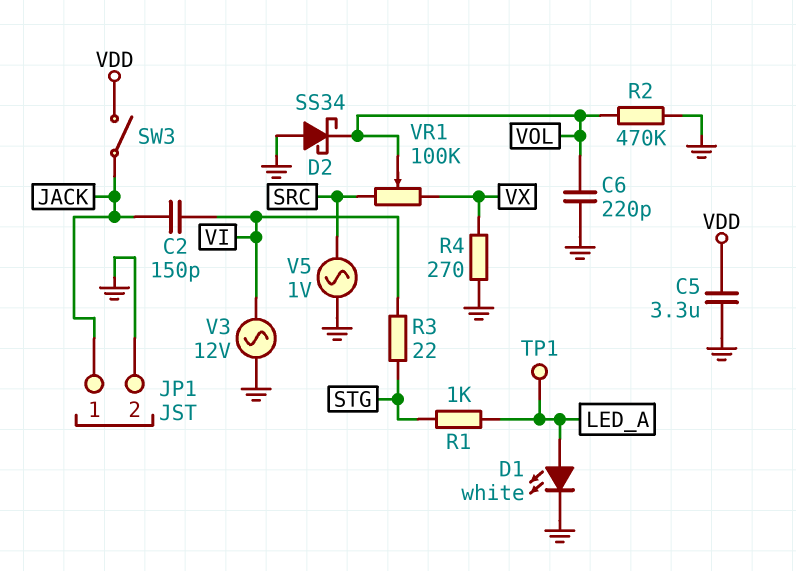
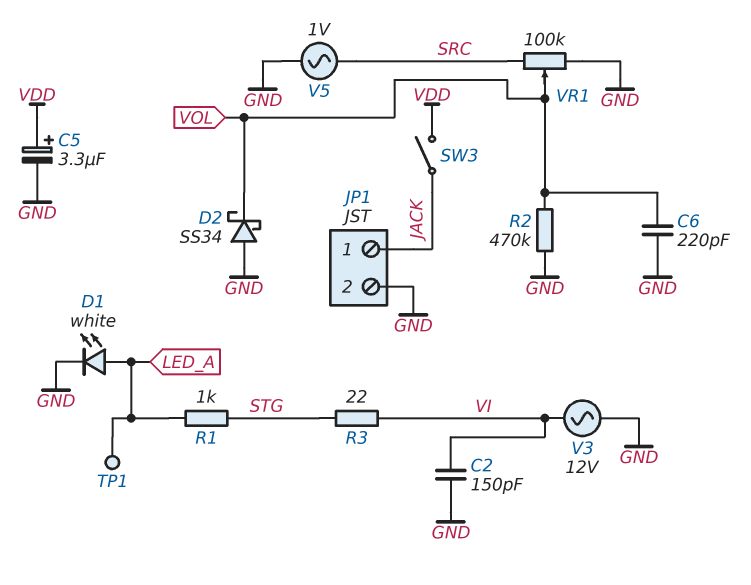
C2: 150pF (JACK, VI) -> 150pF (GND, VI)
C5: 3.3uF (GND, VDD) -> 3.3uF (plus VDD, minus GND)
R4: 270 (GND, VX) -> none
VR1: 100k (SRC, VX, wiper VOL) -> 100k (GND, SRC, wiper VOL)

